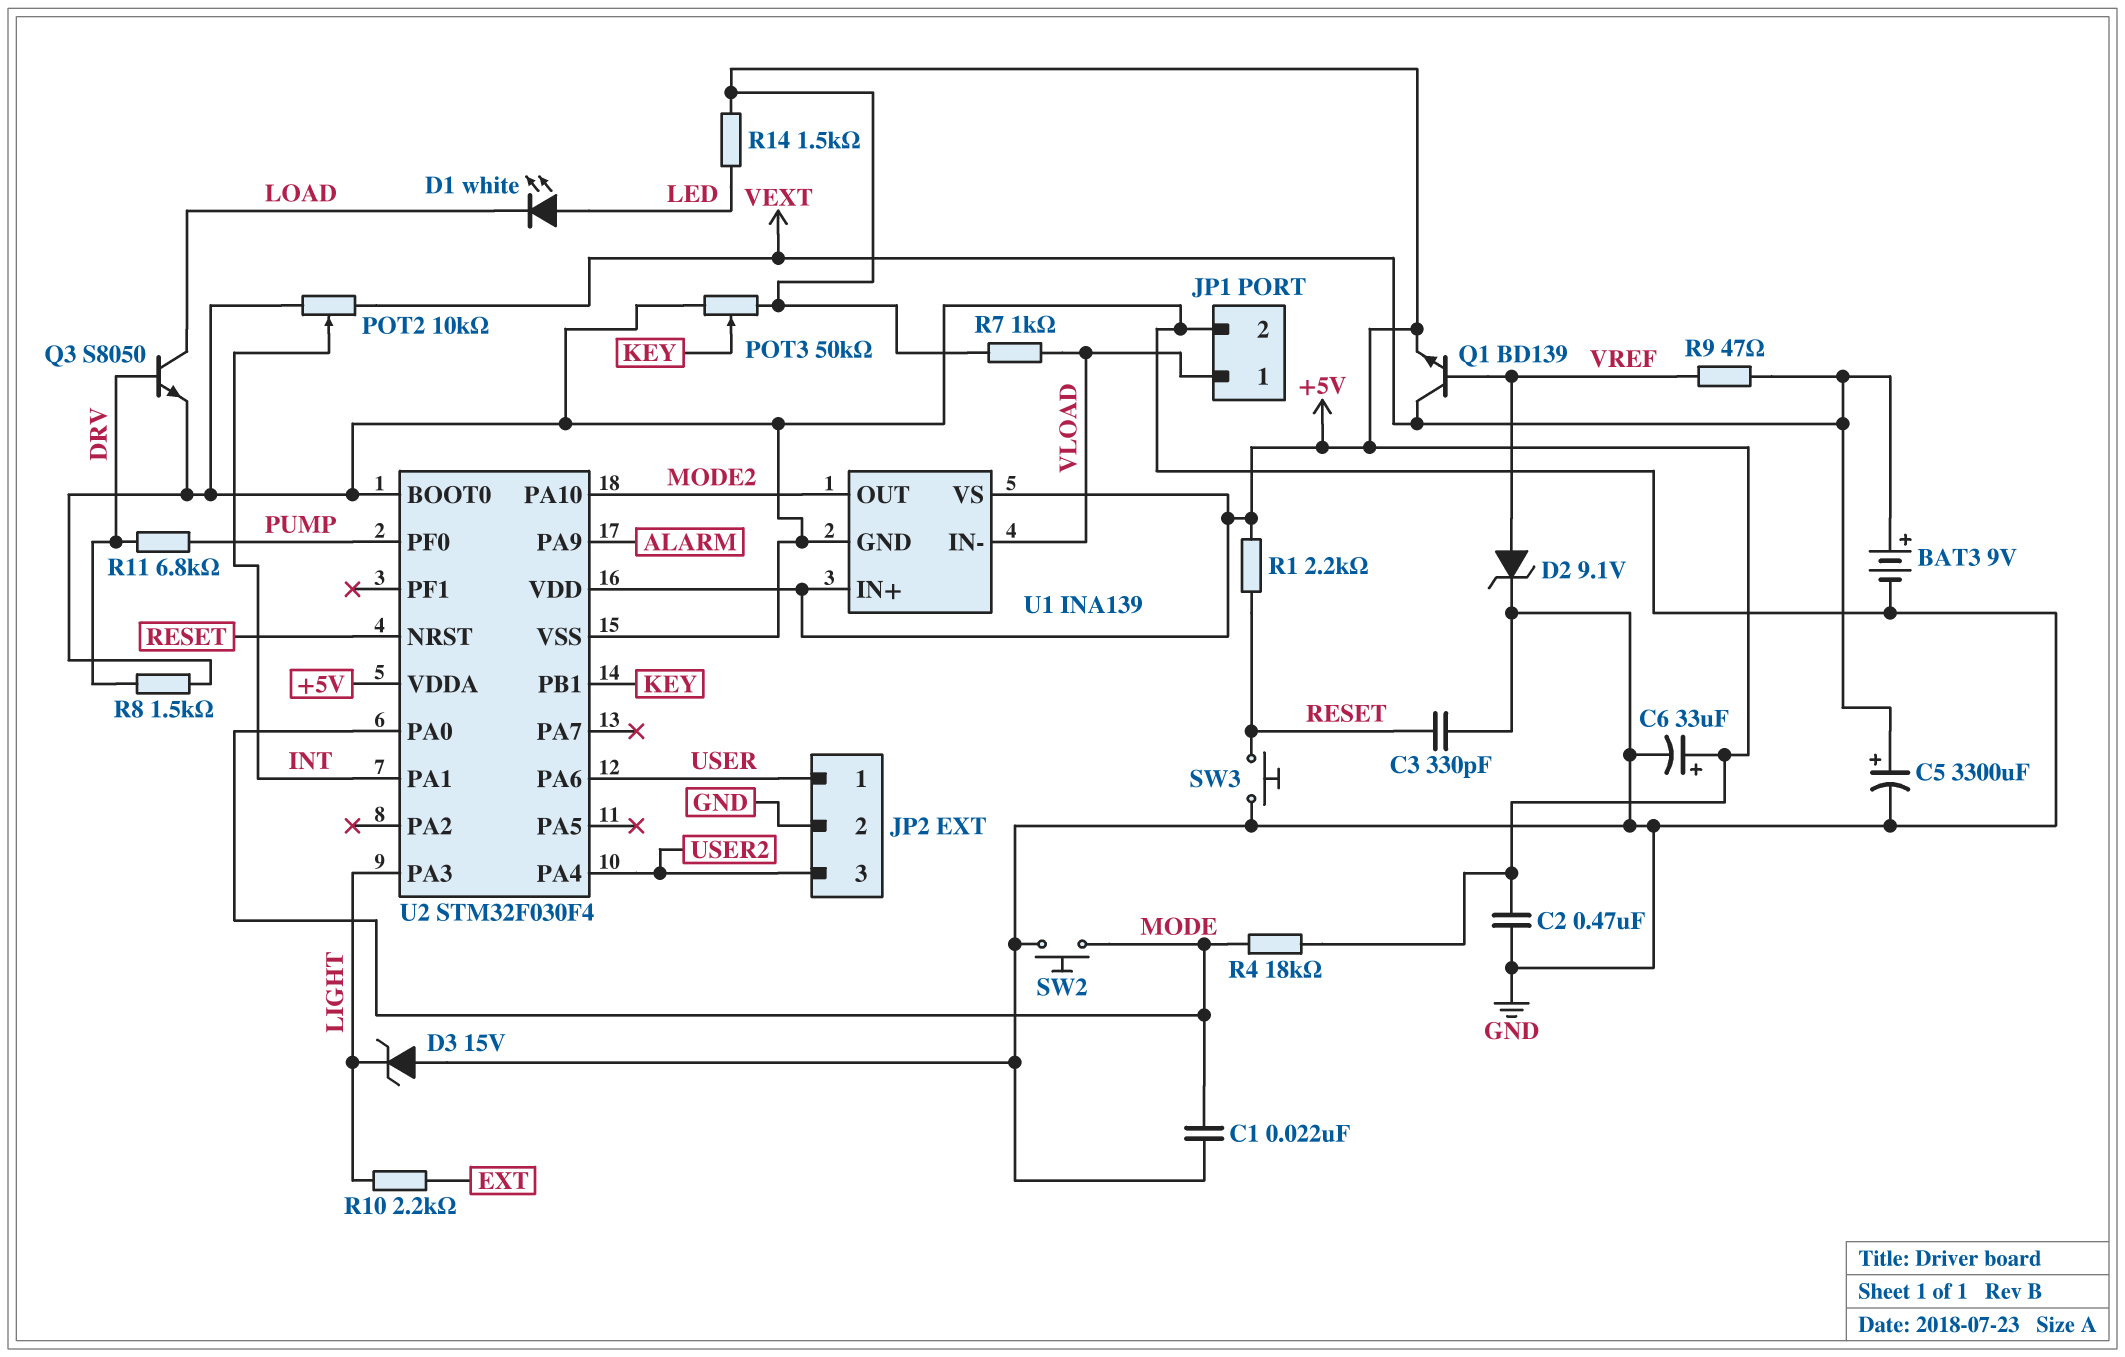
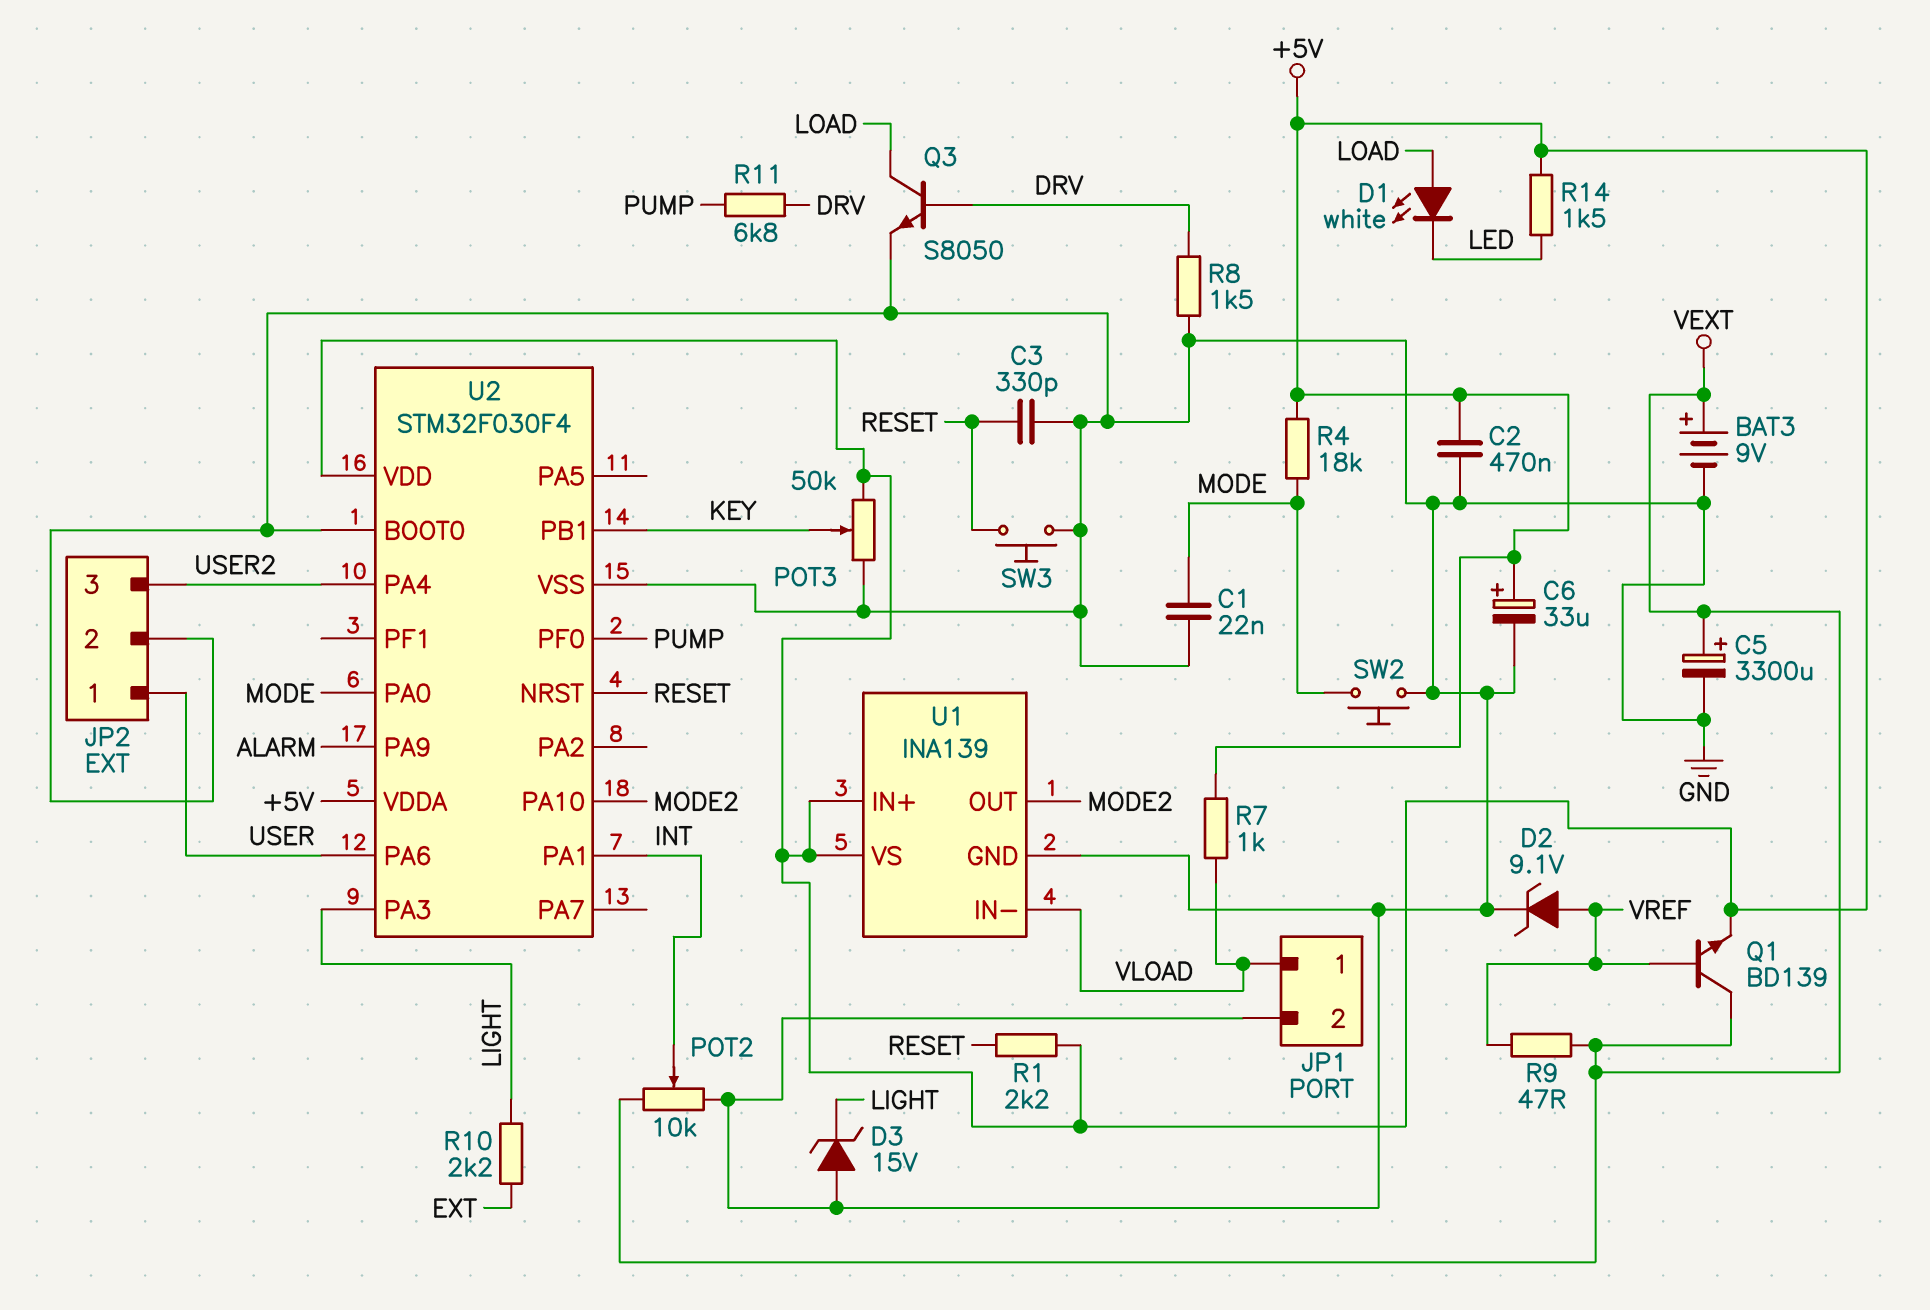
D1: LED white (A LED, K LOAD) -> LED white (A LOAD, K LED)

